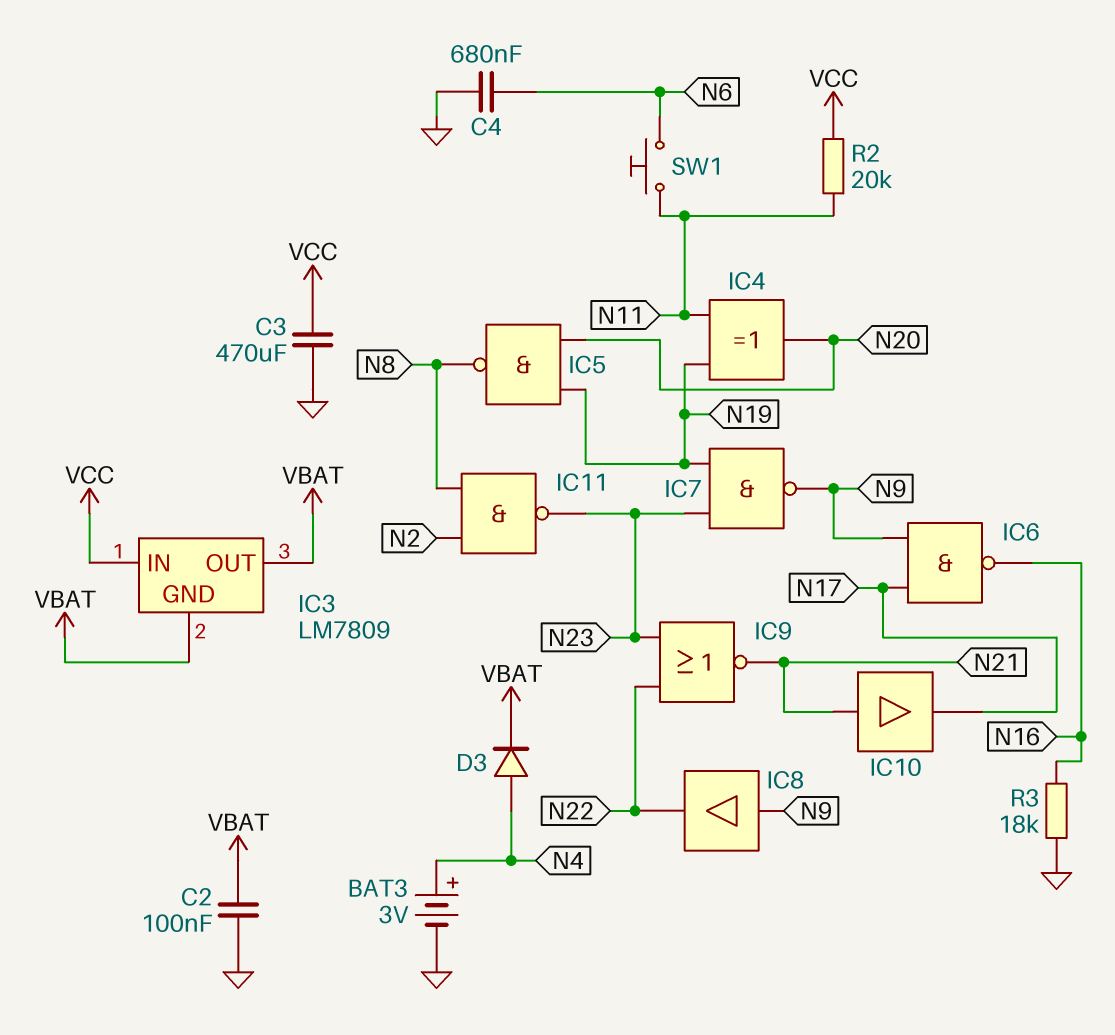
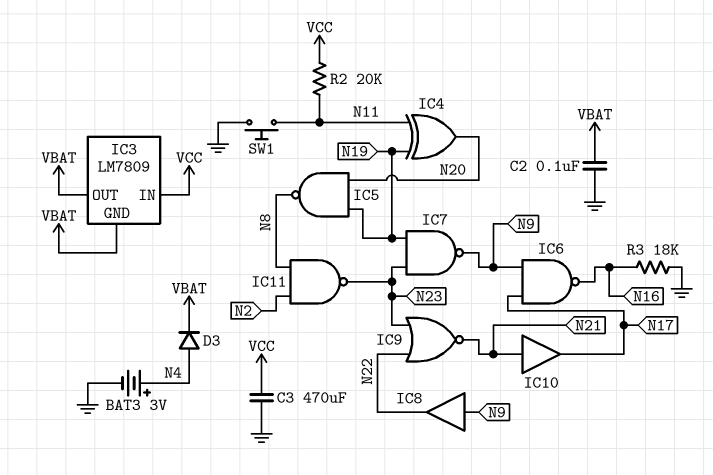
C4: 680nF (GND, N6) -> none
SW1: button (N6, N11) -> button (GND, N11)

